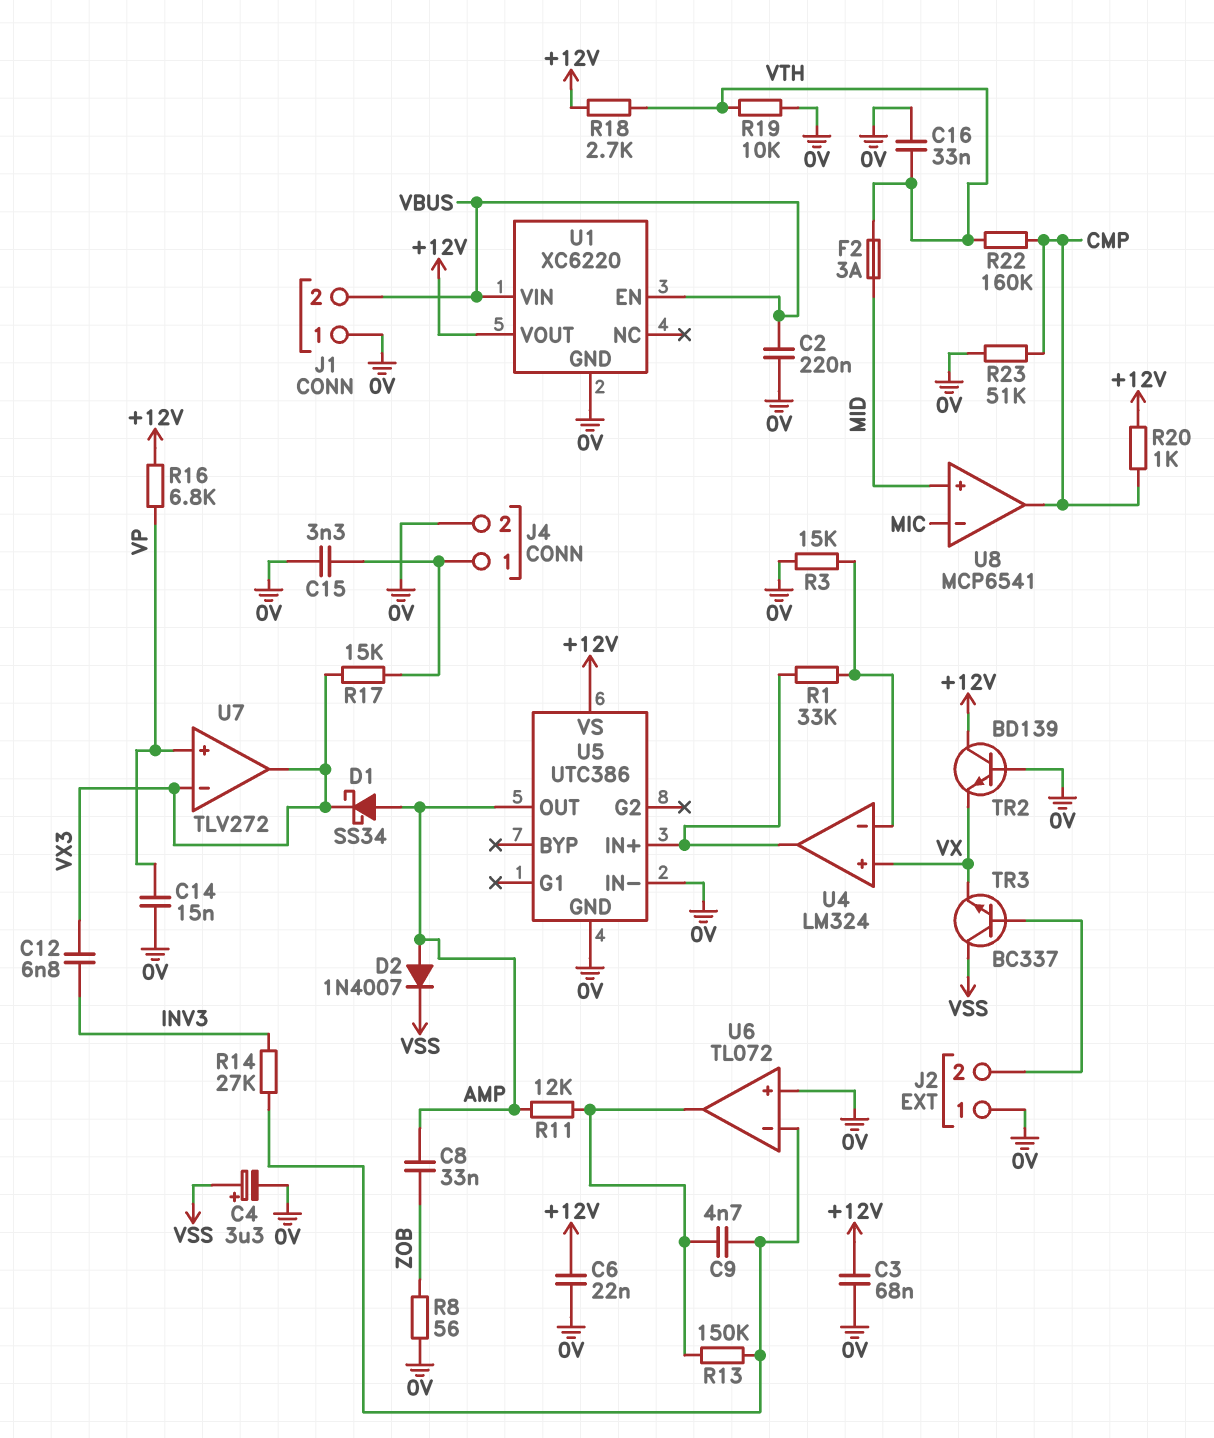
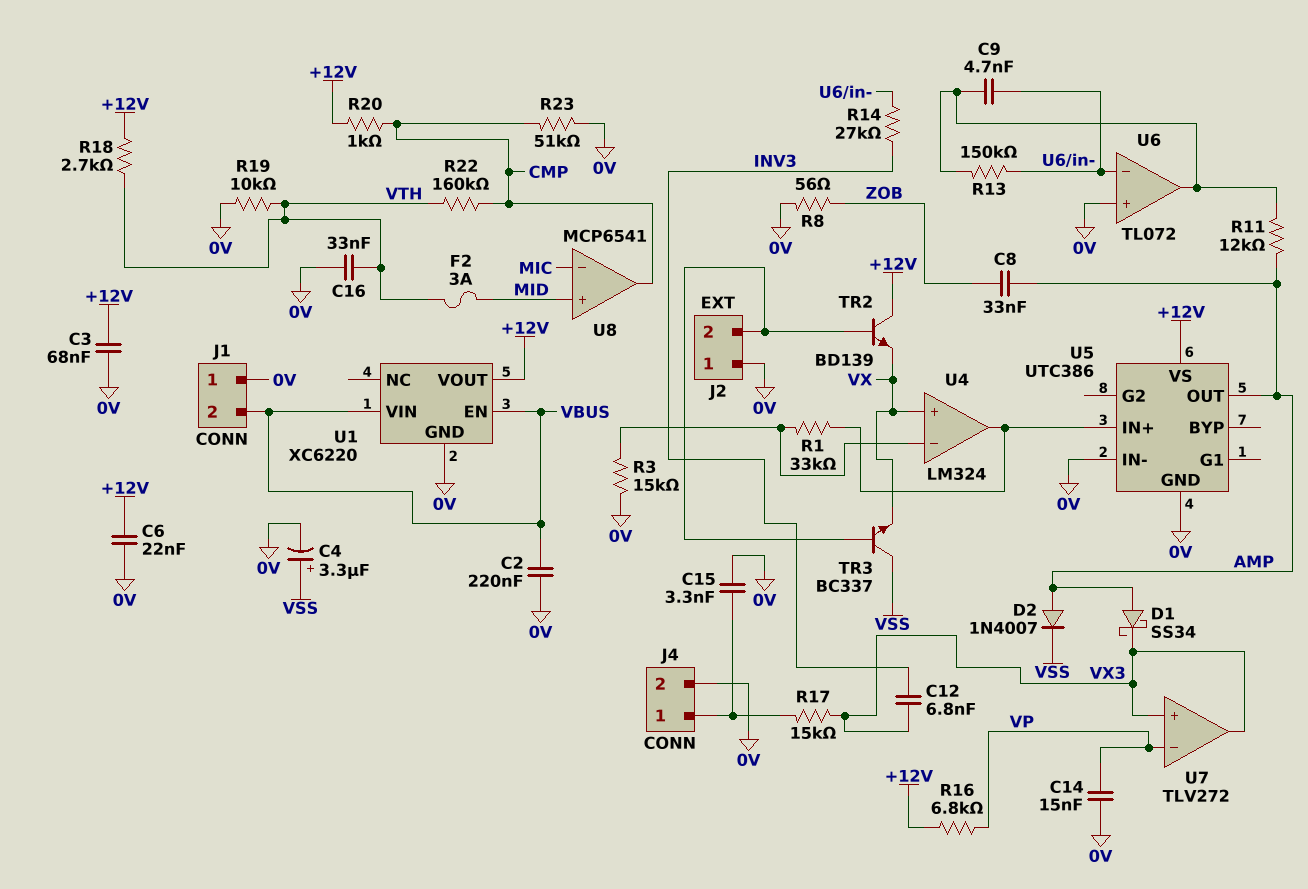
TR2: NPN BD139 (B 0V, C +12V, E VX) -> NPN BD139 (B J2/2, C +12V, E VX)
U7 pin in+: VP -> VX3
U7 pin in-: VX3 -> VP

